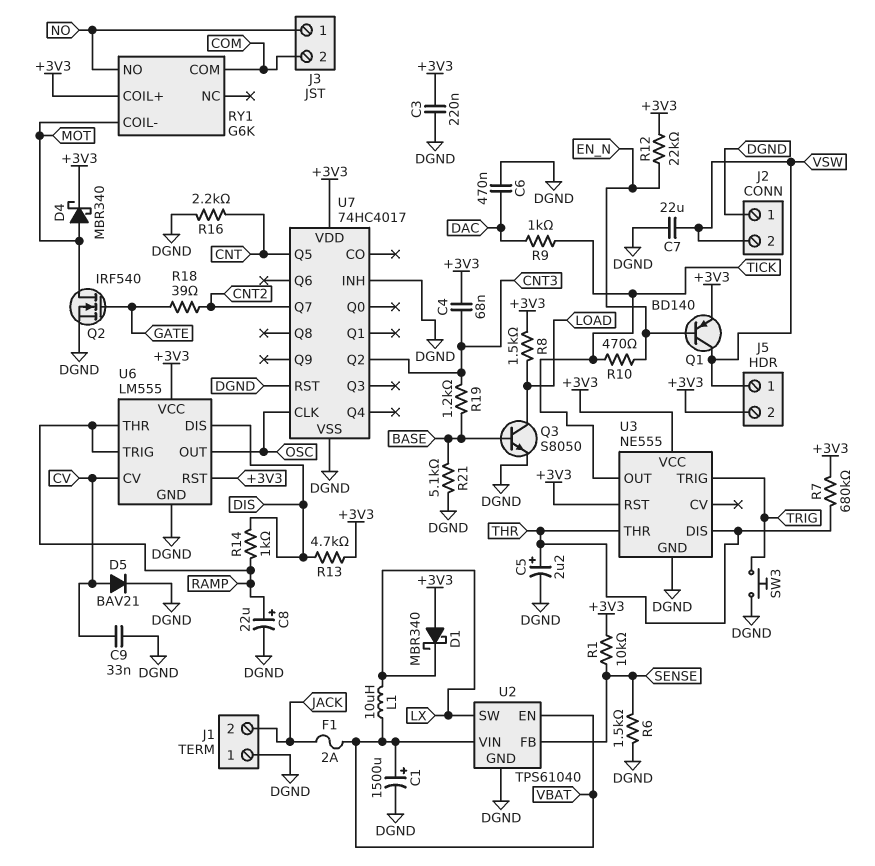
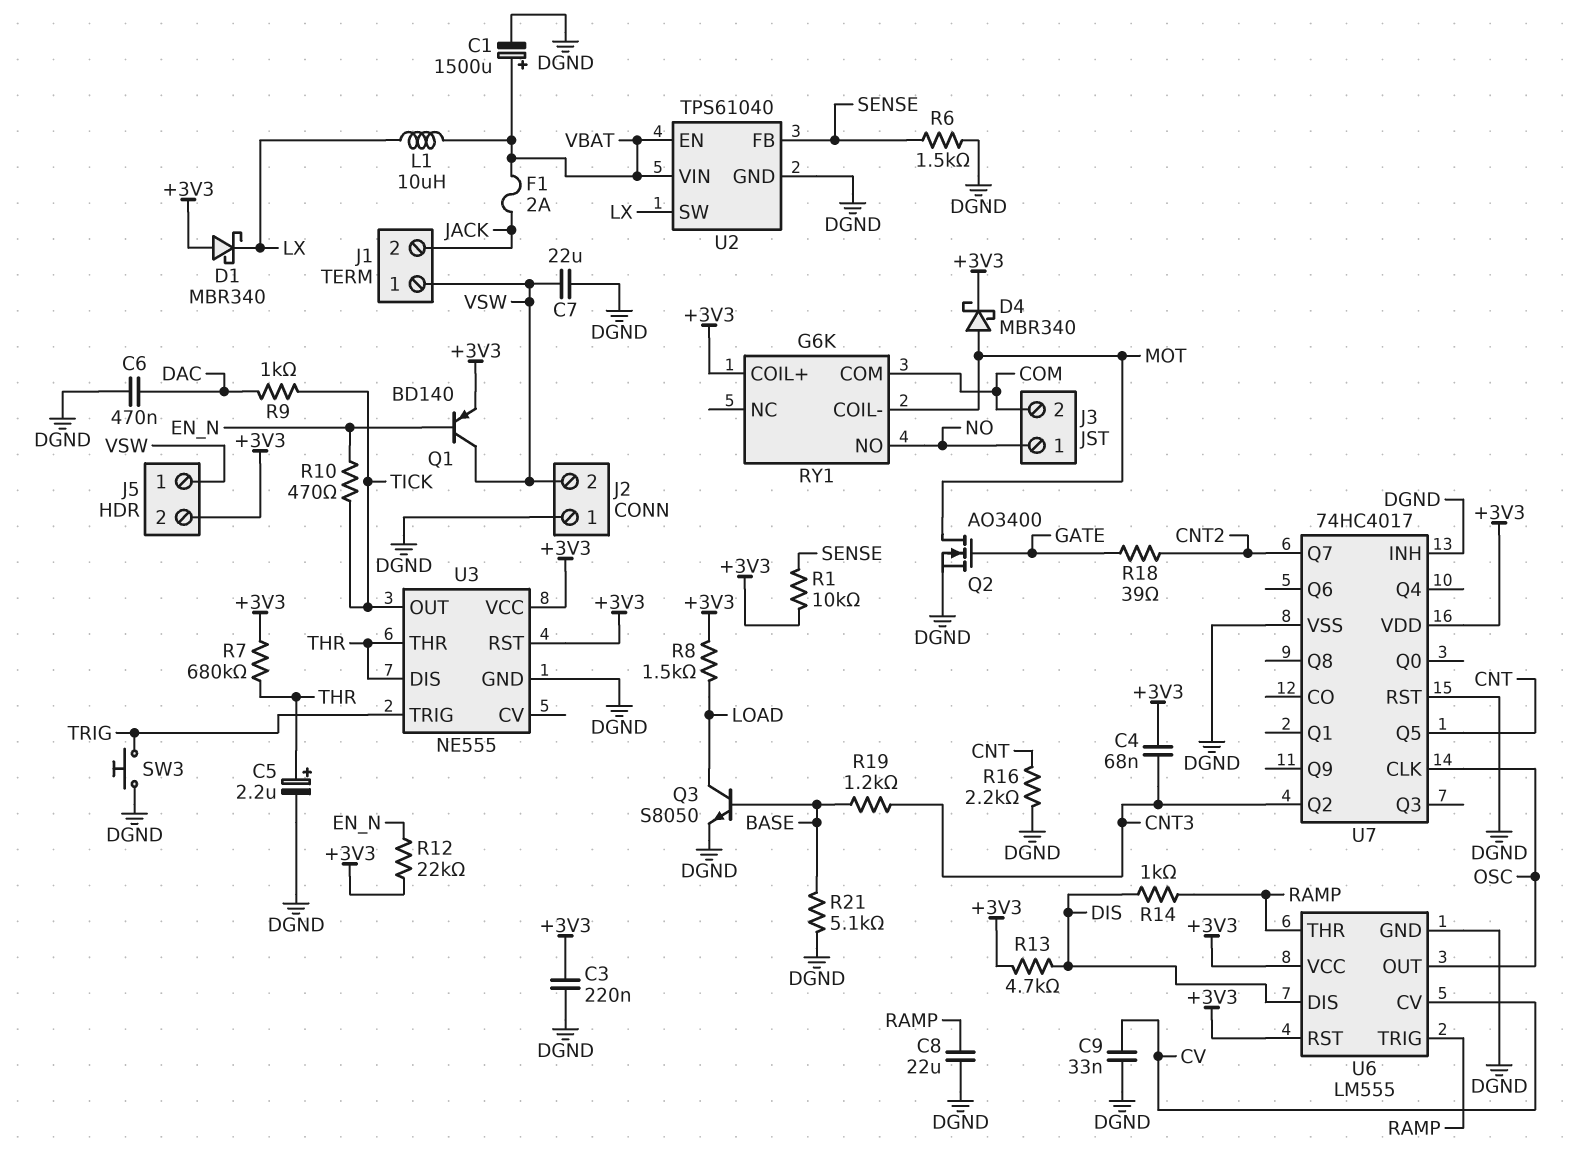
C8: 22uF (plus RAMP, minus DGND) -> 22uF (DGND, RAMP)
D5: diode BAV21 (A CV, K DGND) -> none
J1 pin 1: DGND -> VSW
Q2: NMOS IRF540 (G GATE, D MOT, S DGND) -> NMOS AO3400 (G GATE, D MOT, S DGND)

